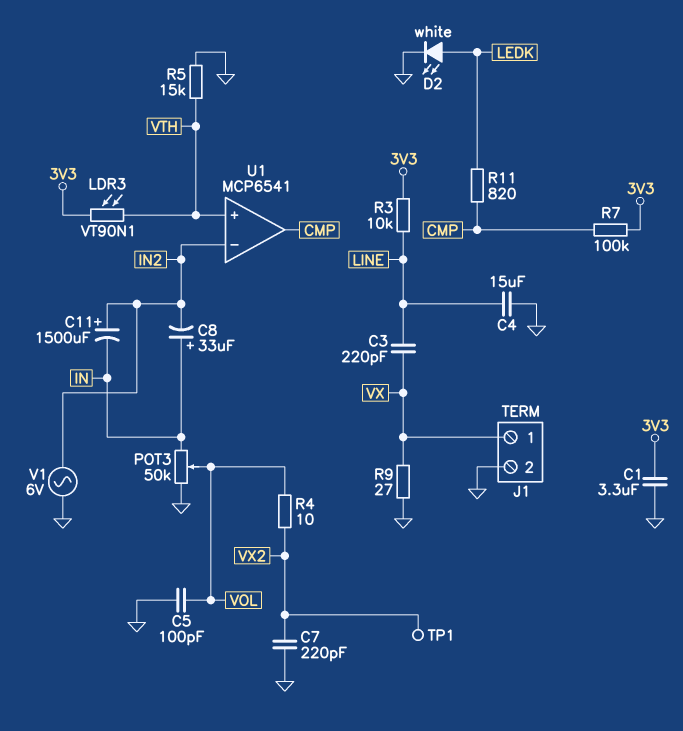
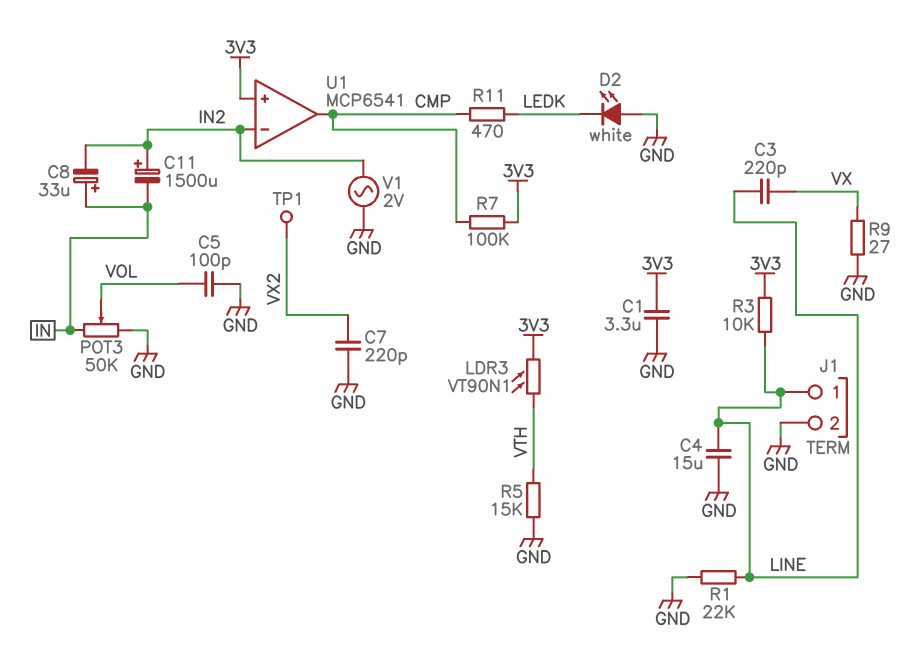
D2: LED white (A LEDK, K GND) -> LED white (A GND, K LEDK)
J1 pin 1: VX -> LINE
R1: none -> 22k (GND, LINE)
R4: 10 (VOL, VX2) -> none
R11: 820 (CMP, LEDK) -> 470 (CMP, LEDK)
U1 pin in+: VTH -> 3V3
V1: AC 6V (GND, IN2) -> AC 2V (GND, IN2)

